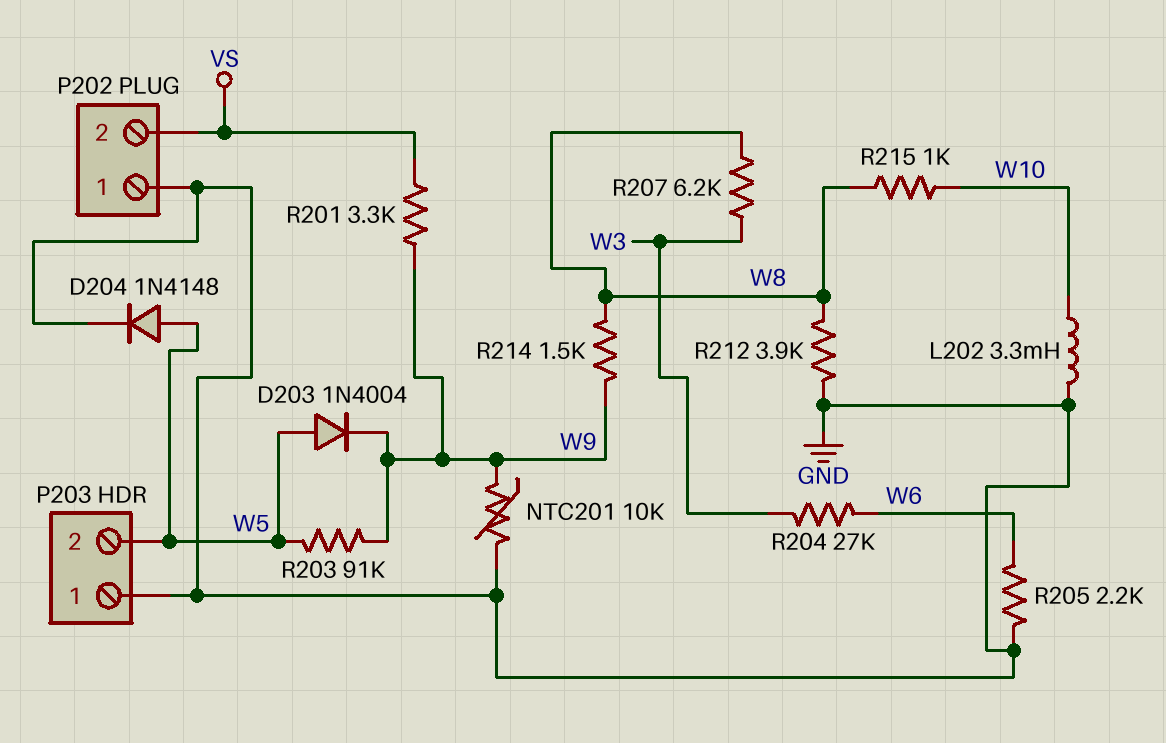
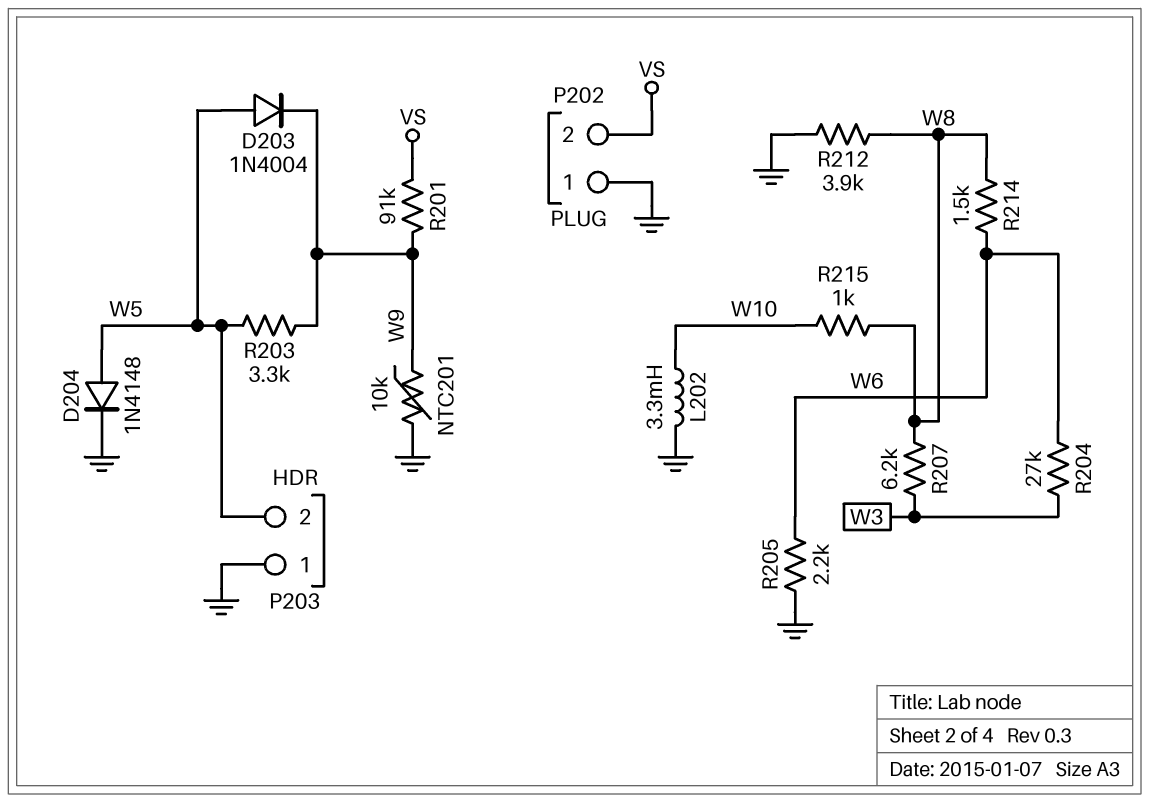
R201: 3.3k (VS, W9) -> 91k (VS, W9)
R203: 91k (W5, W9) -> 3.3k (W5, W9)
R214: 1.5k (W8, W9) -> 1.5k (W6, W8)

